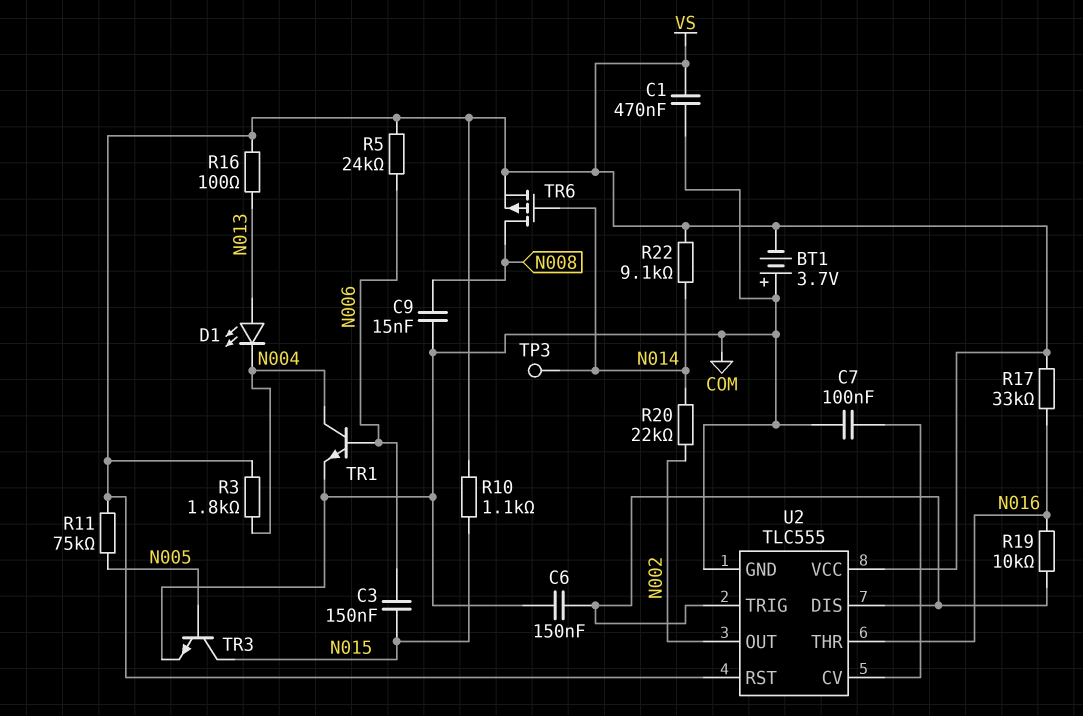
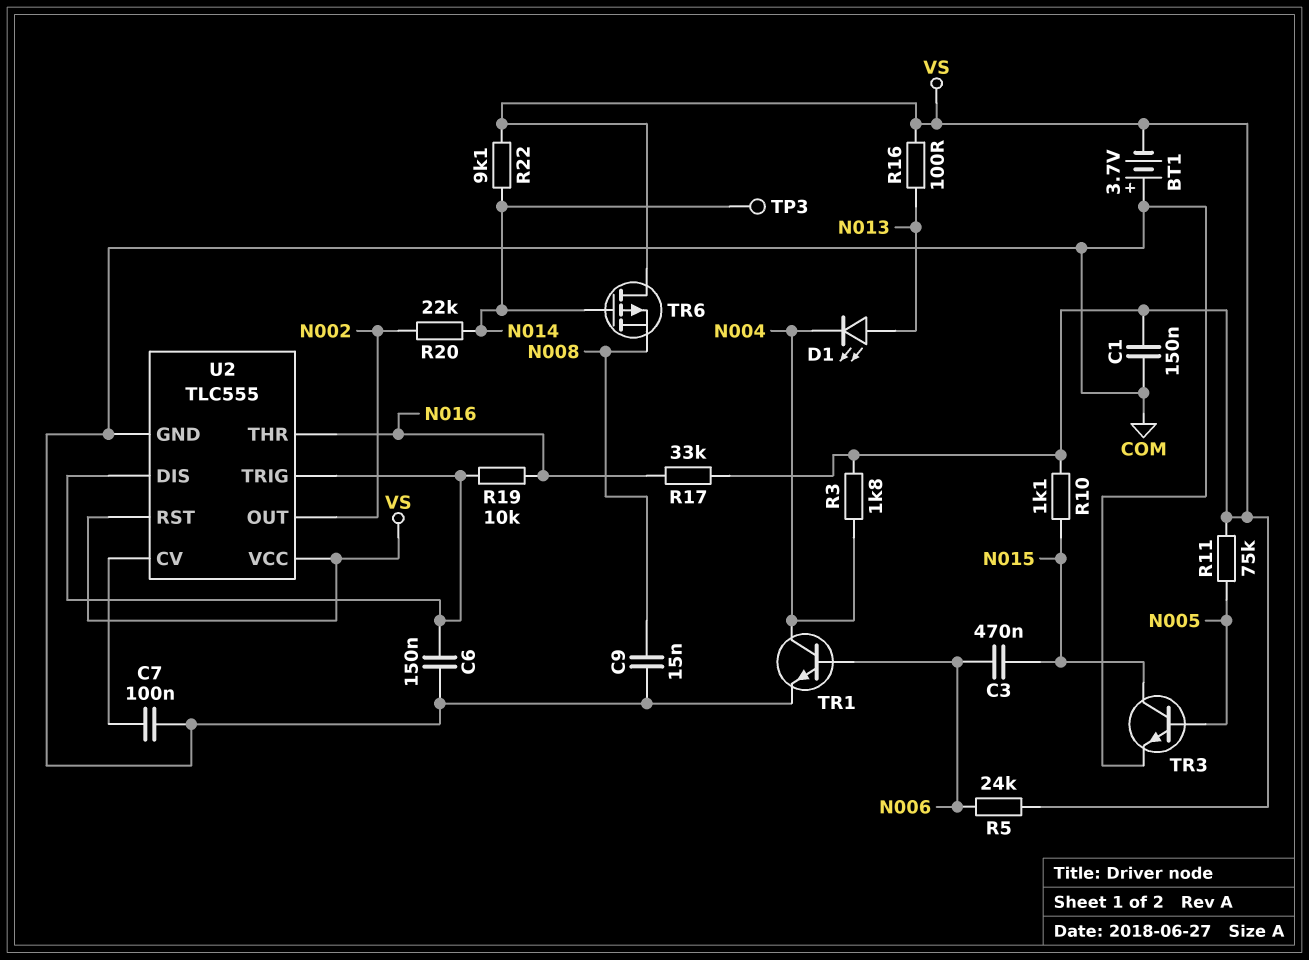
C1: 470nF (COM, VS) -> 150nF (COM, VS)
C3: 150nF (N006, N015) -> 470nF (N006, N015)
TR6: PMOS (G N014, D N008, S VS) -> PMOS (G N014, D VS, S N008)

